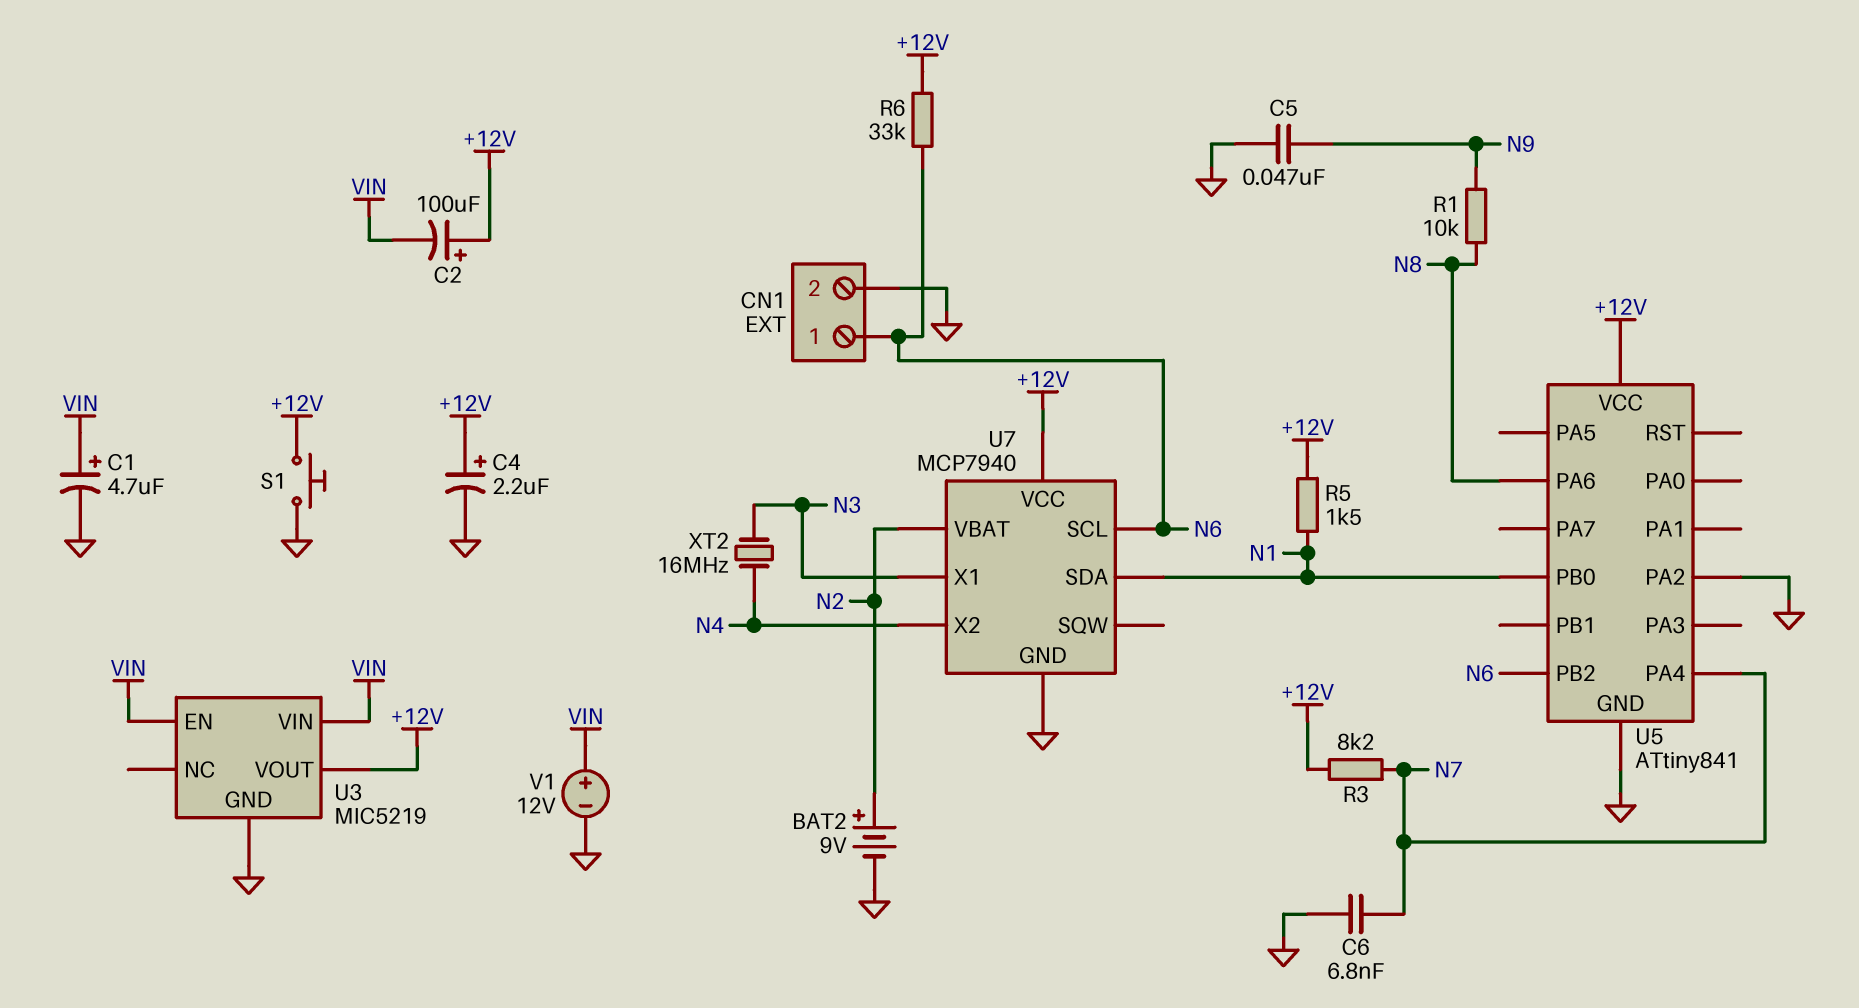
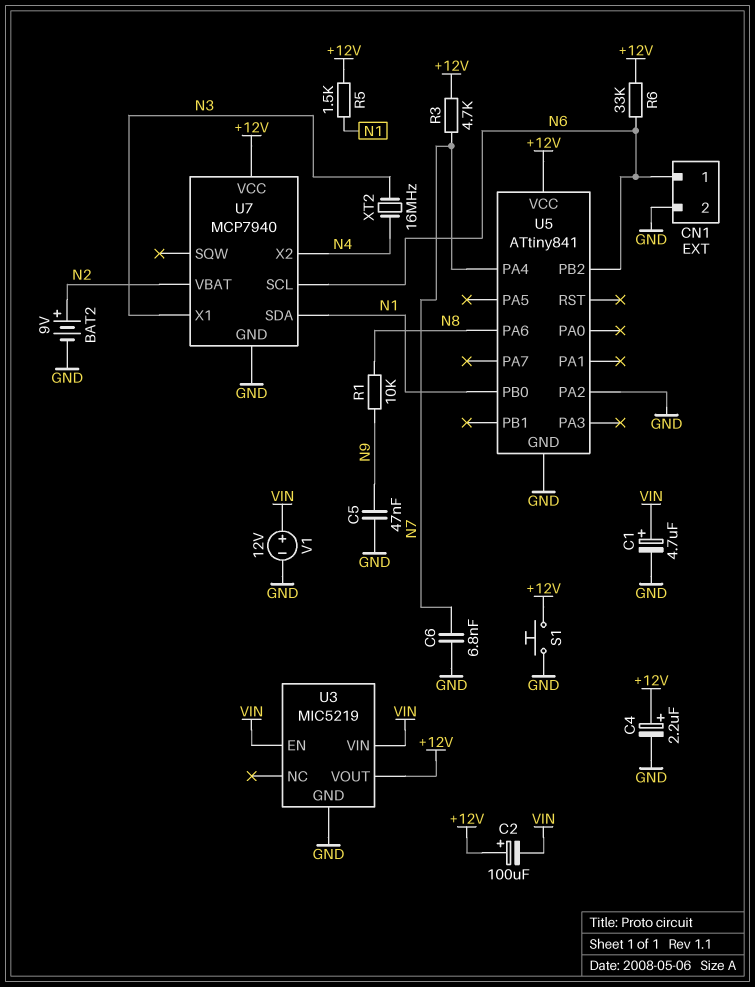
R3: 8.2k (+12V, N7) -> 4.7k (+12V, N7)

